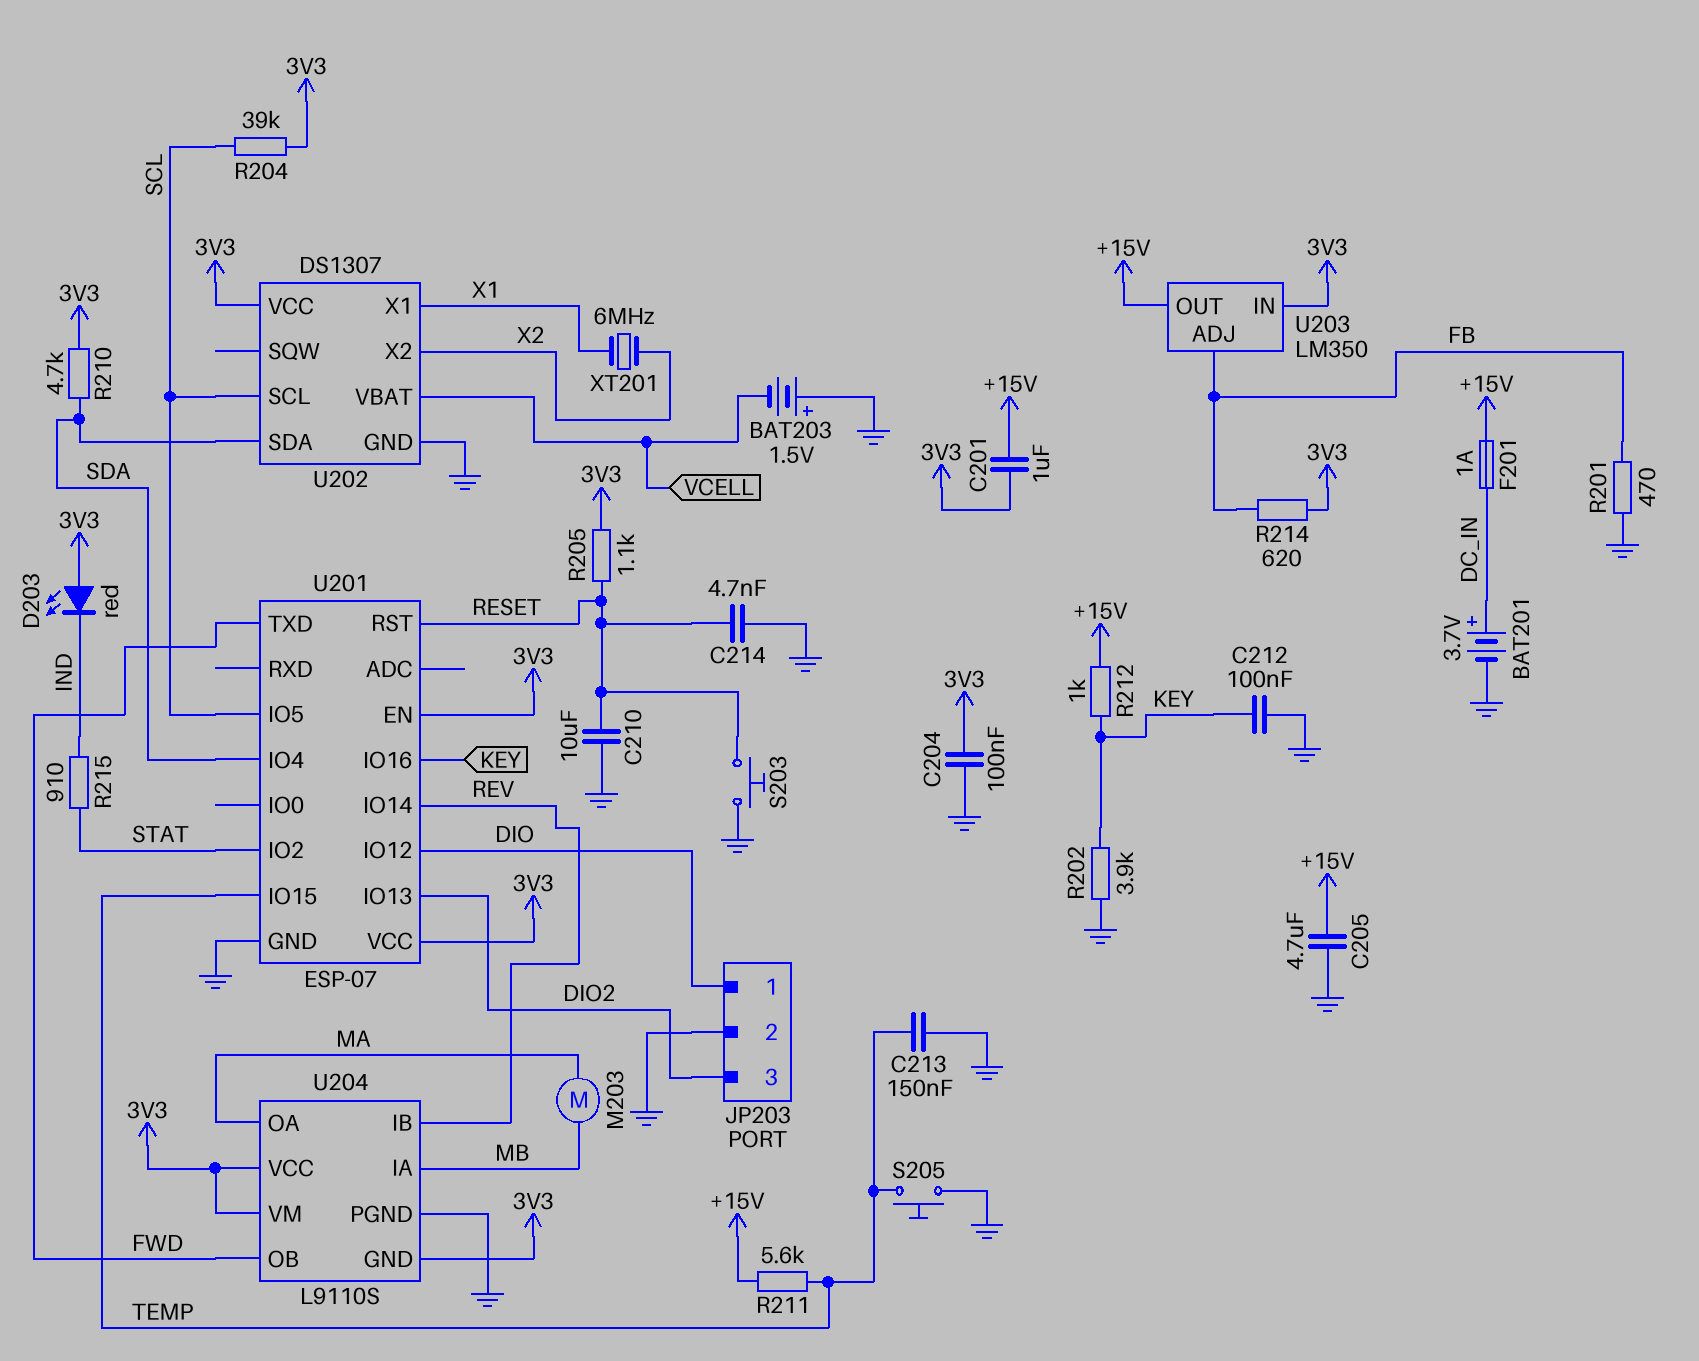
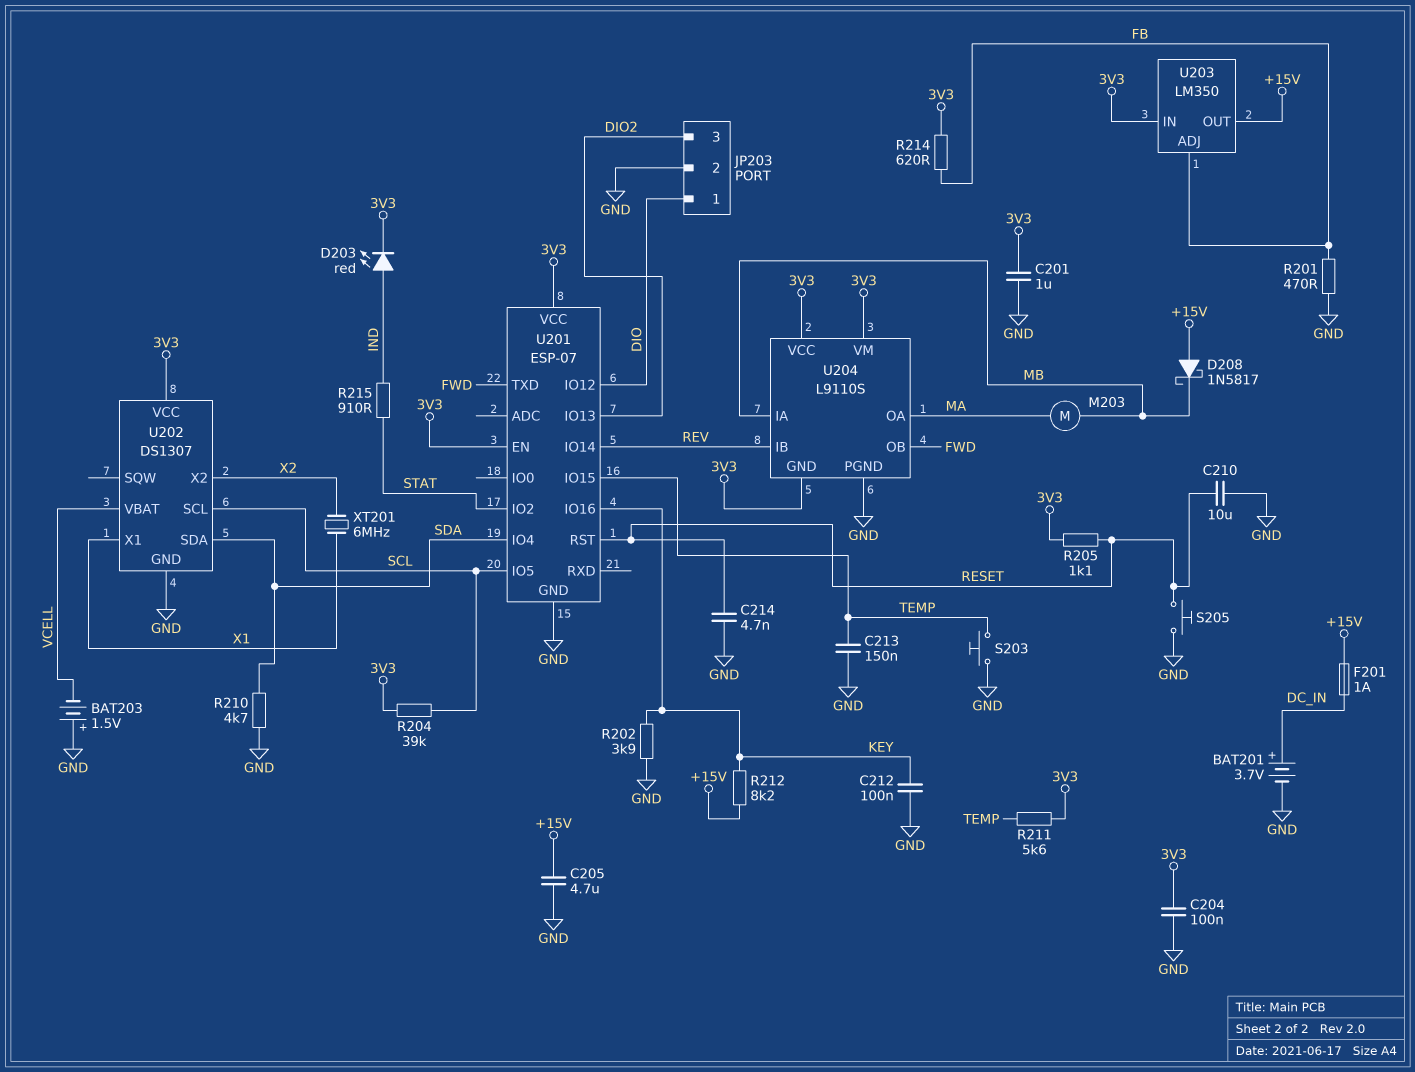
C201: 1uF (+15V, 3V3) -> 1uF (3V3, GND)
D203: LED red (A 3V3, K IND) -> LED red (A IND, K 3V3)
D208: none -> schottky 1N5817 (A +15V, K MB)
R210: 4.7k (3V3, SDA) -> 4.7k (GND, SDA)
R211: 5.6k (+15V, TEMP) -> 5.6k (3V3, TEMP)
R212: 1k (+15V, KEY) -> 8.2k (+15V, KEY)
S203: button (GND, RESET) -> button (GND, TEMP)
S205: button (GND, TEMP) -> button (GND, RESET)

